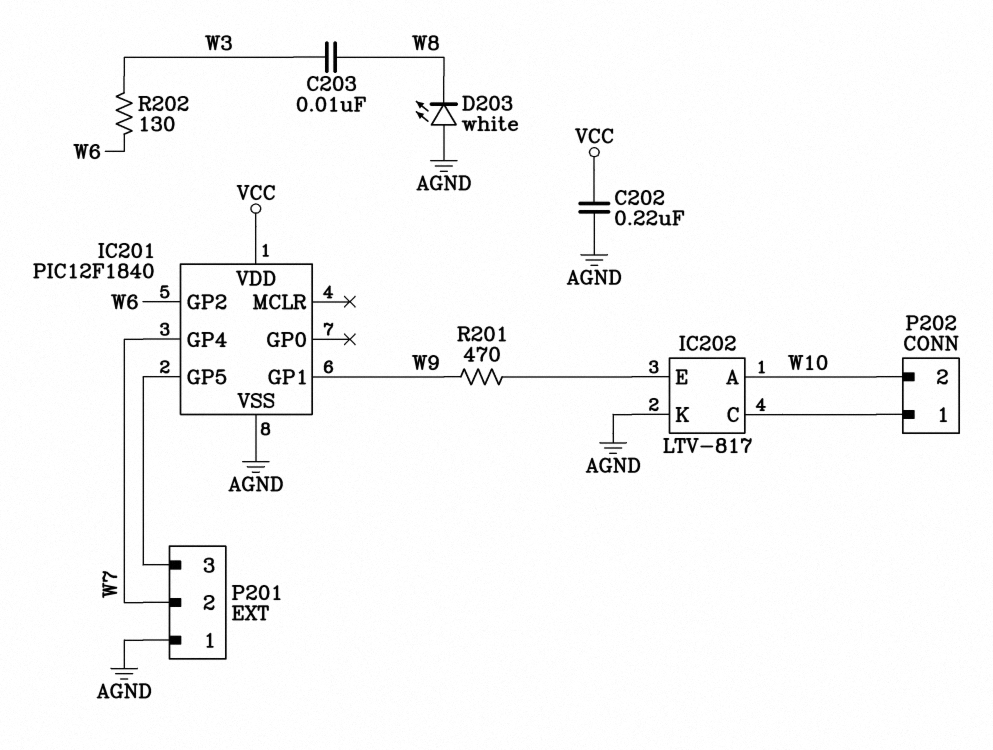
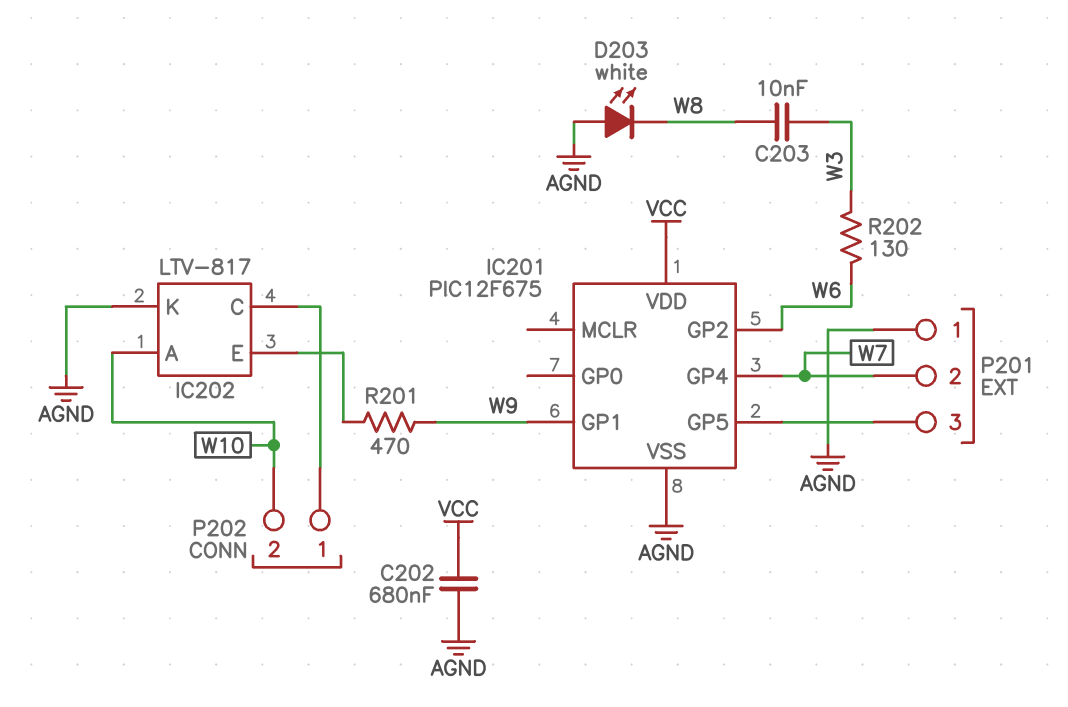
C202: 220nF (AGND, VCC) -> 680nF (AGND, VCC)
IC201: PIC12F1840 -> PIC12F675

